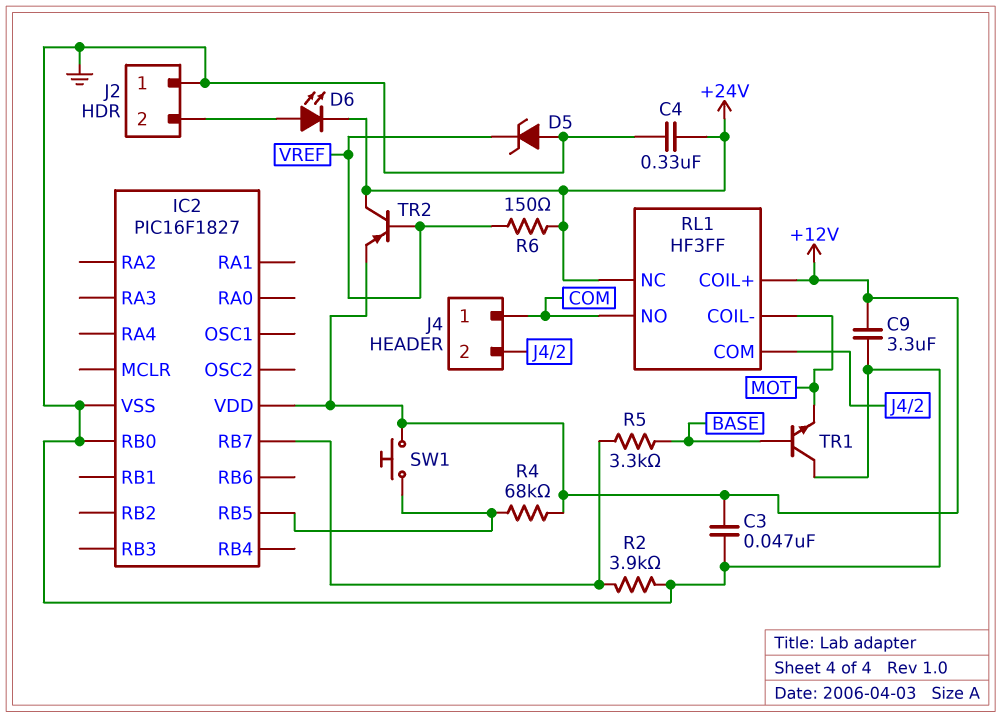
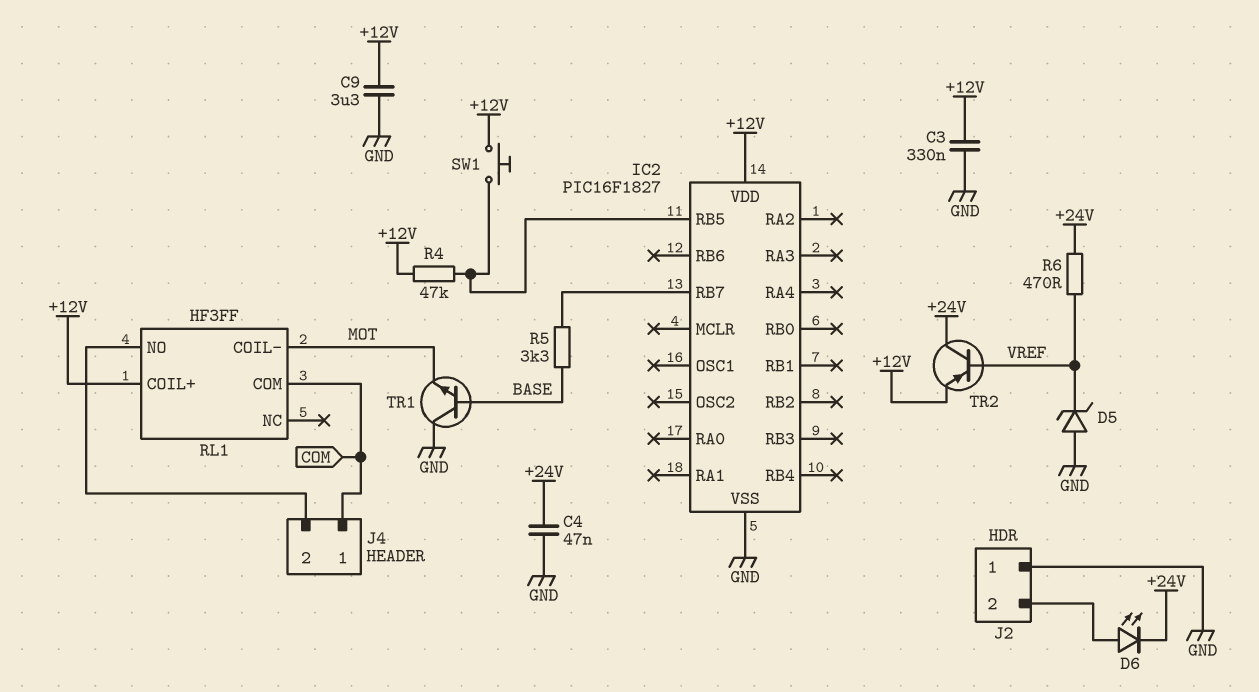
C3: 47nF (+12V, GND) -> 330nF (+12V, GND)
C4: 330nF (+24V, GND) -> 47nF (+24V, GND)
IC2 pin RB0: GND -> none
R2: 3.9k (GND, IC2/RB7) -> none
R4: 68k (+12V, IC2/RB5) -> 47k (+12V, IC2/RB5)
R6: 150 (+24V, VREF) -> 470 (+24V, VREF)
RL1 pin COM: J4/2 -> COM
RL1 pin NC: +24V -> none
RL1 pin NO: COM -> J4/2

